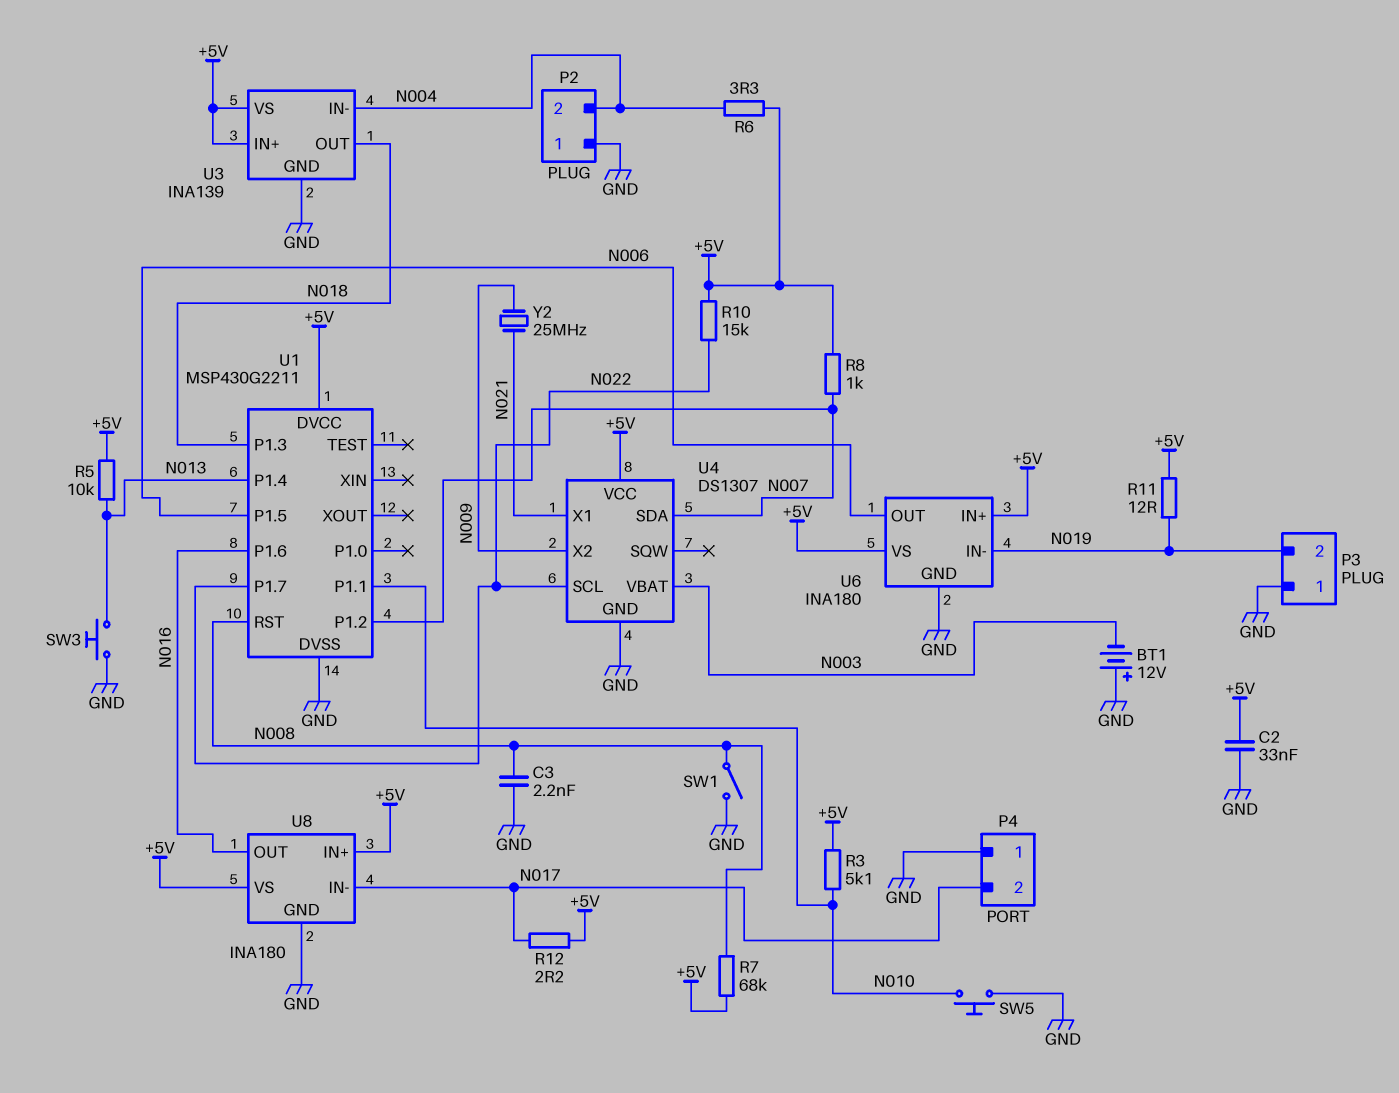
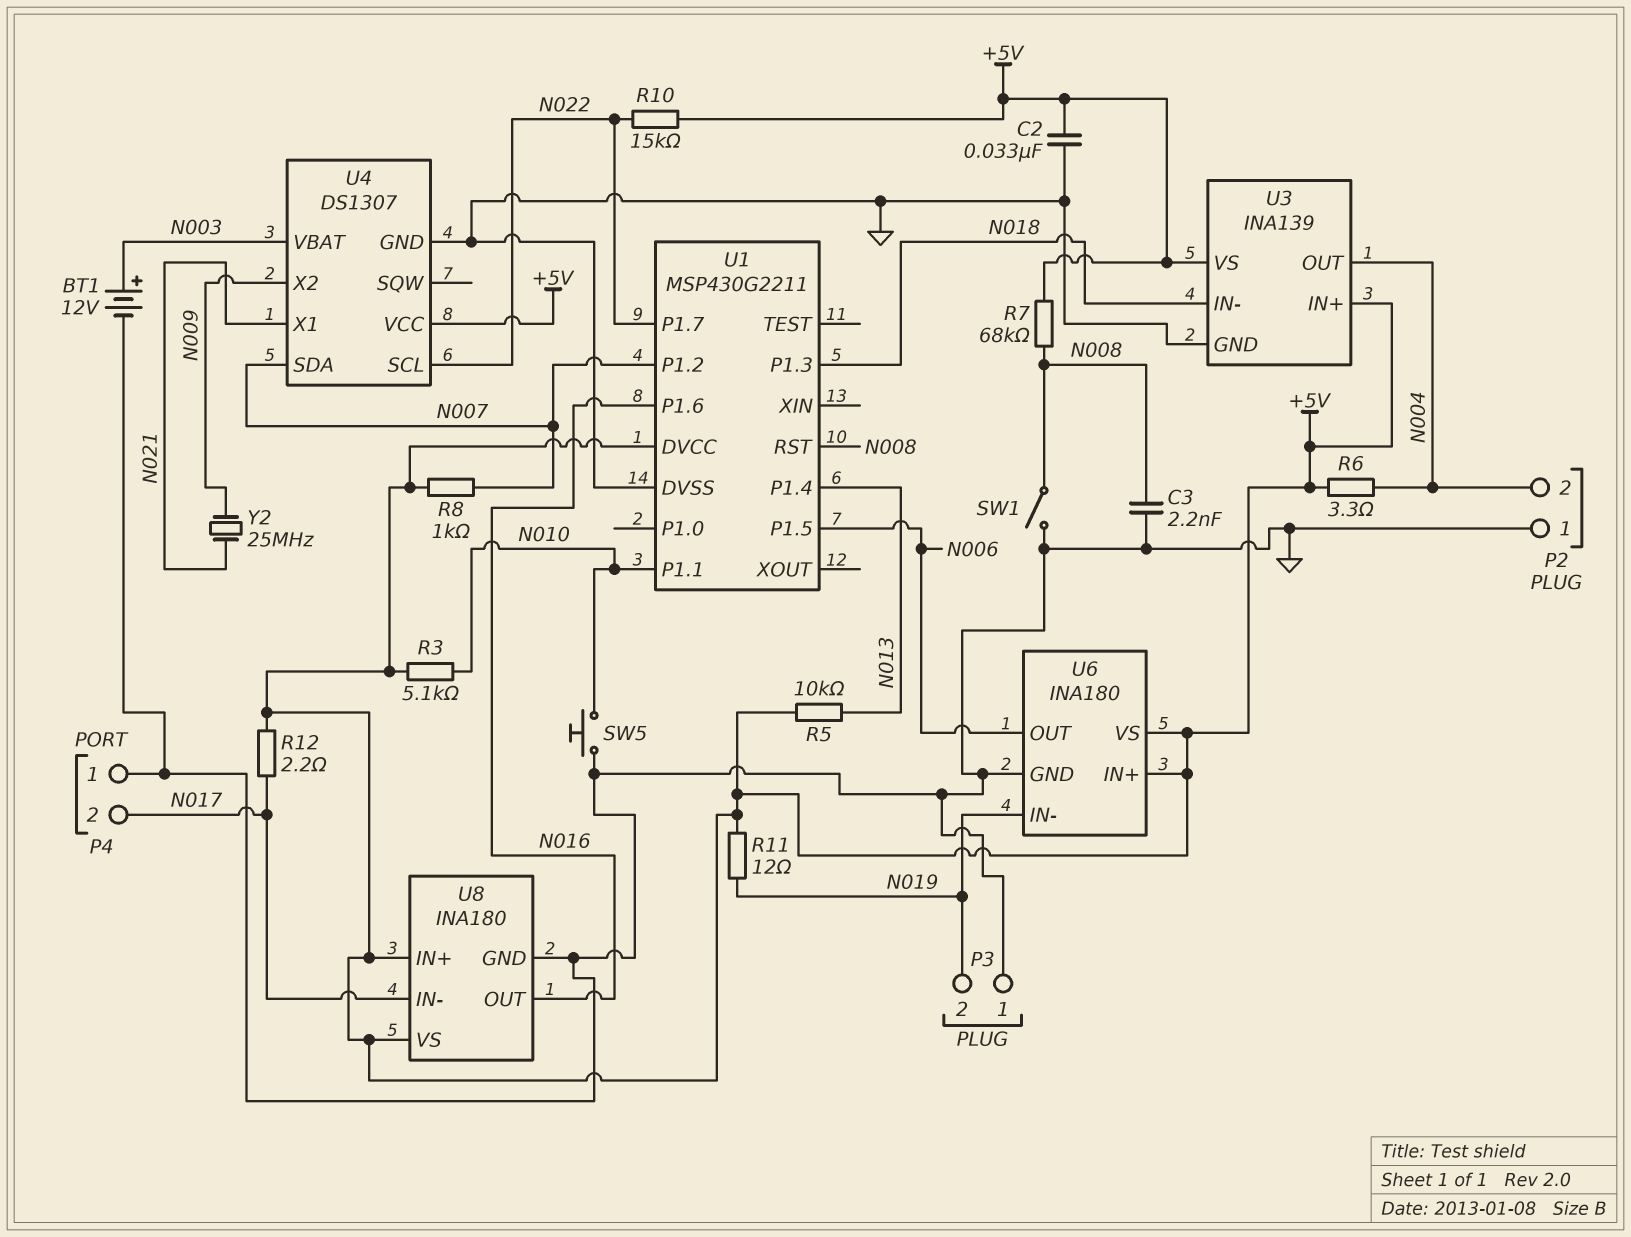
BT1: 12V (plus GND, minus N003) -> 12V (plus N003, minus GND)
SW3: button (GND, N013) -> none
U3 pin IN-: N004 -> N018
U3 pin OUT: N018 -> N004

